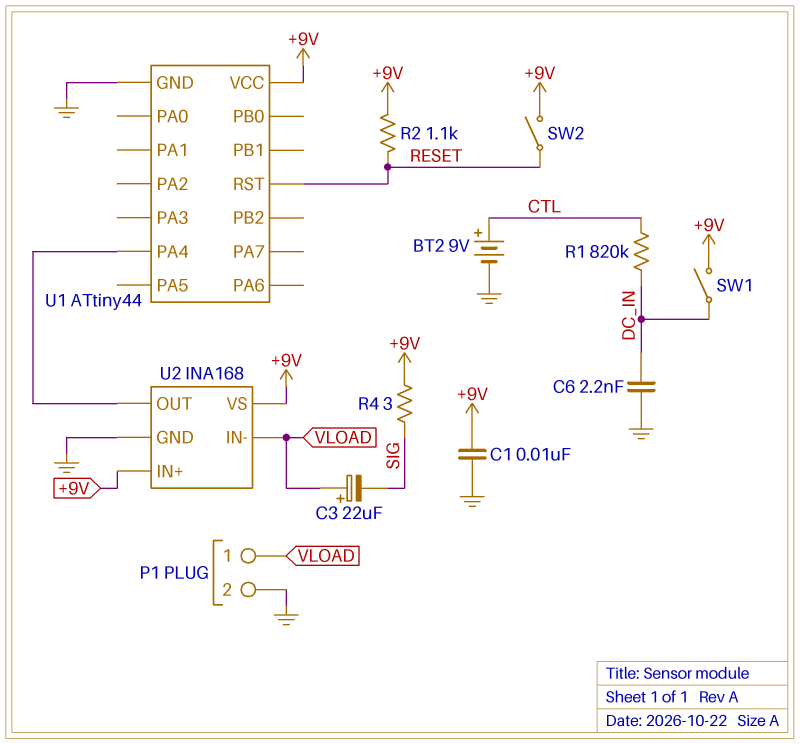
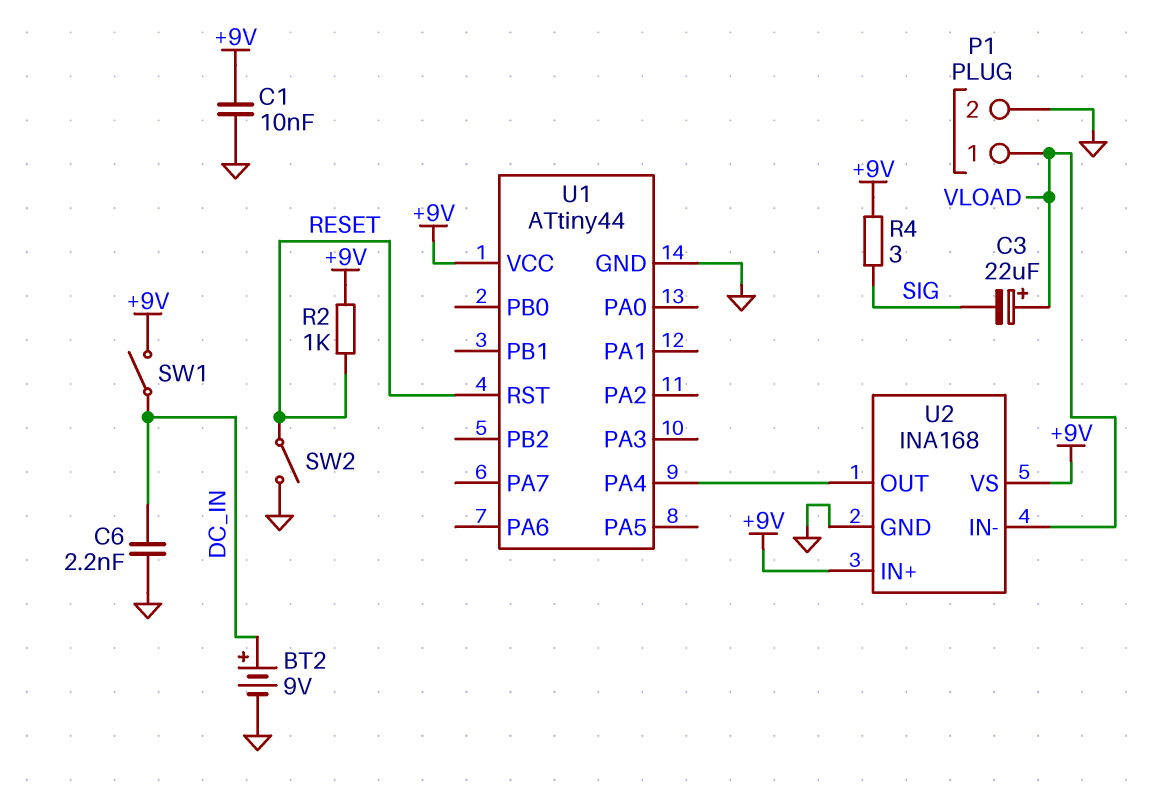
BT2: 9V (plus CTL, minus GND) -> 9V (plus DC_IN, minus GND)
R1: 820k (CTL, DC_IN) -> none
R2: 1.1k (+9V, RESET) -> 1k (+9V, RESET)
SW2: switch (+9V, RESET) -> switch (GND, RESET)

